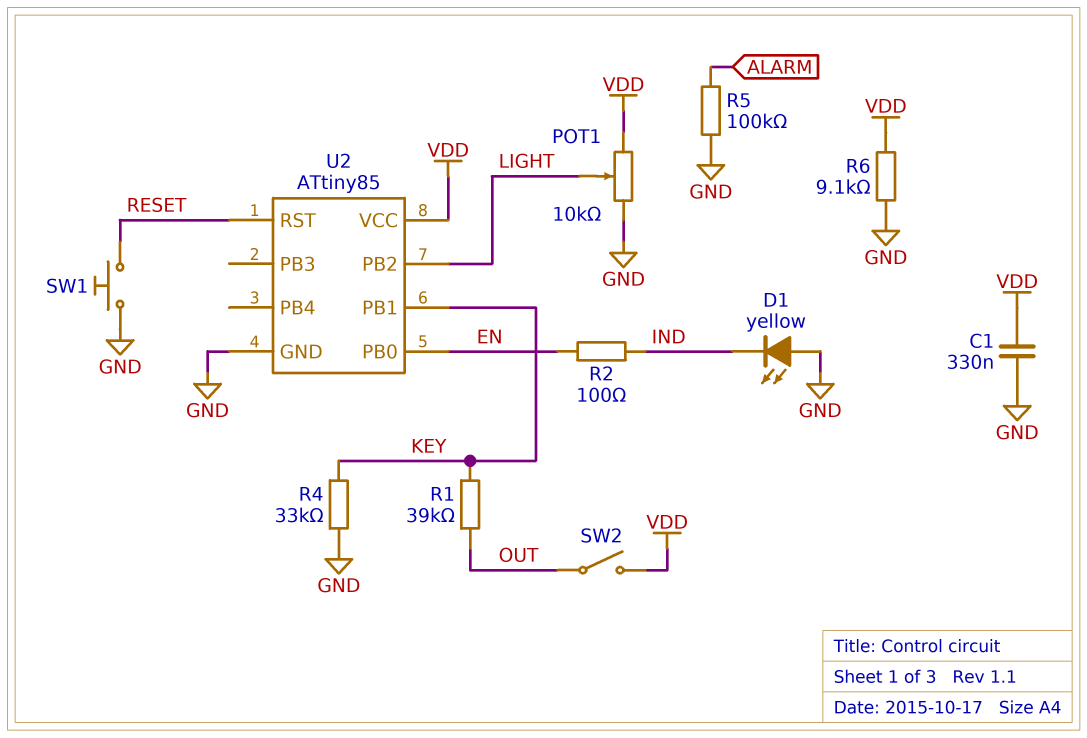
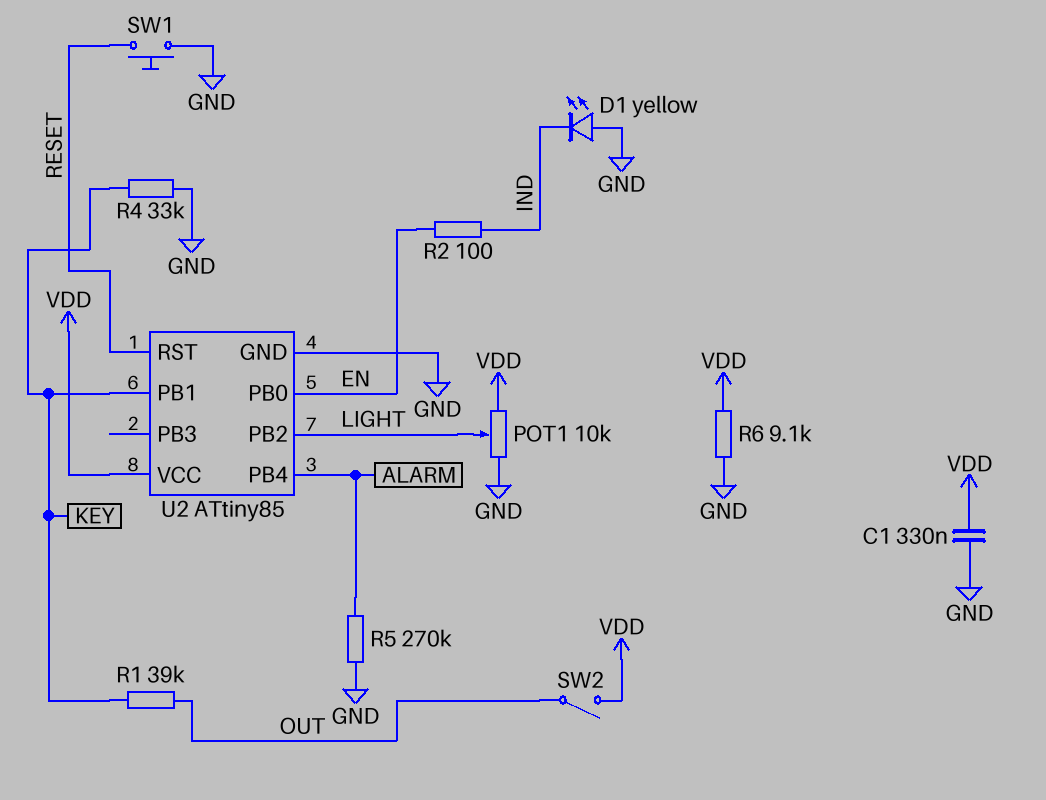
R5: 100k (ALARM, GND) -> 270k (ALARM, GND)
U2 pin PB4: none -> ALARM

